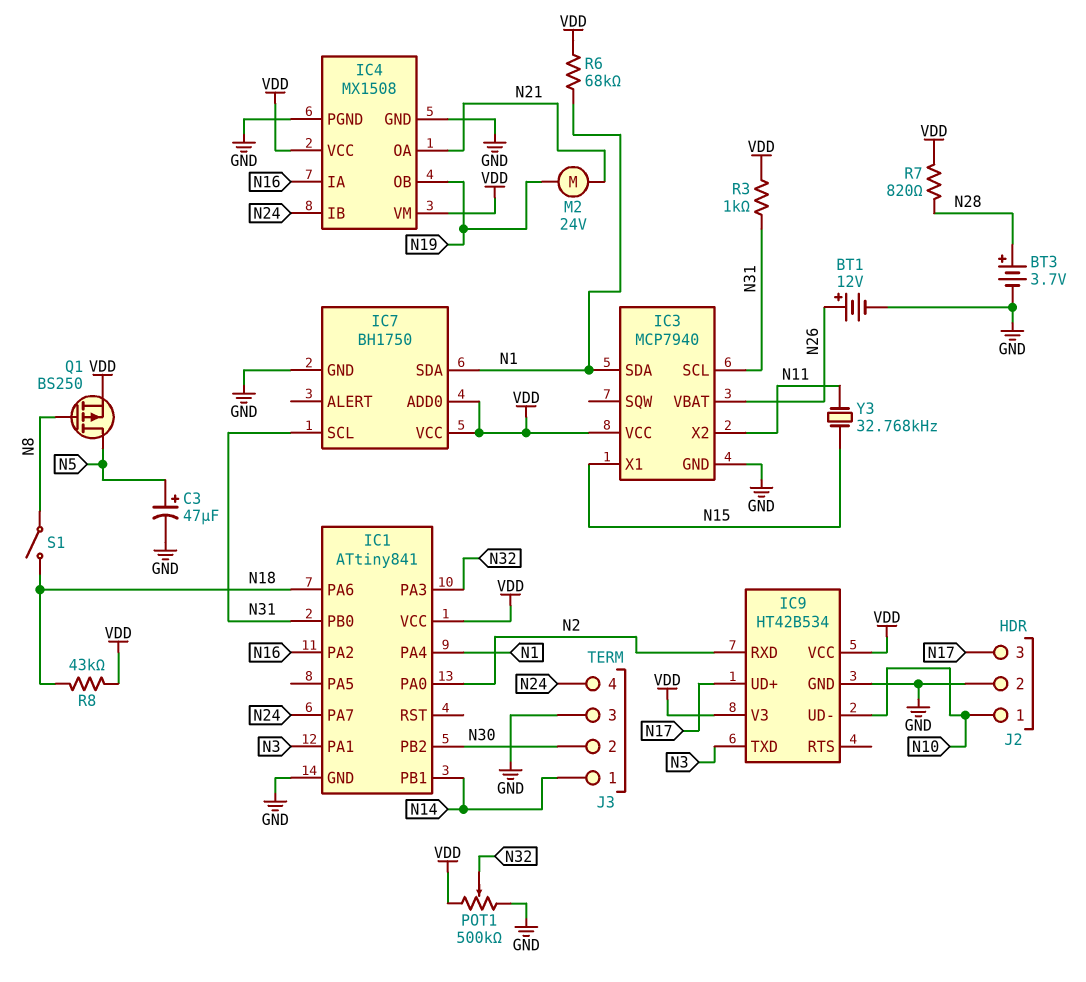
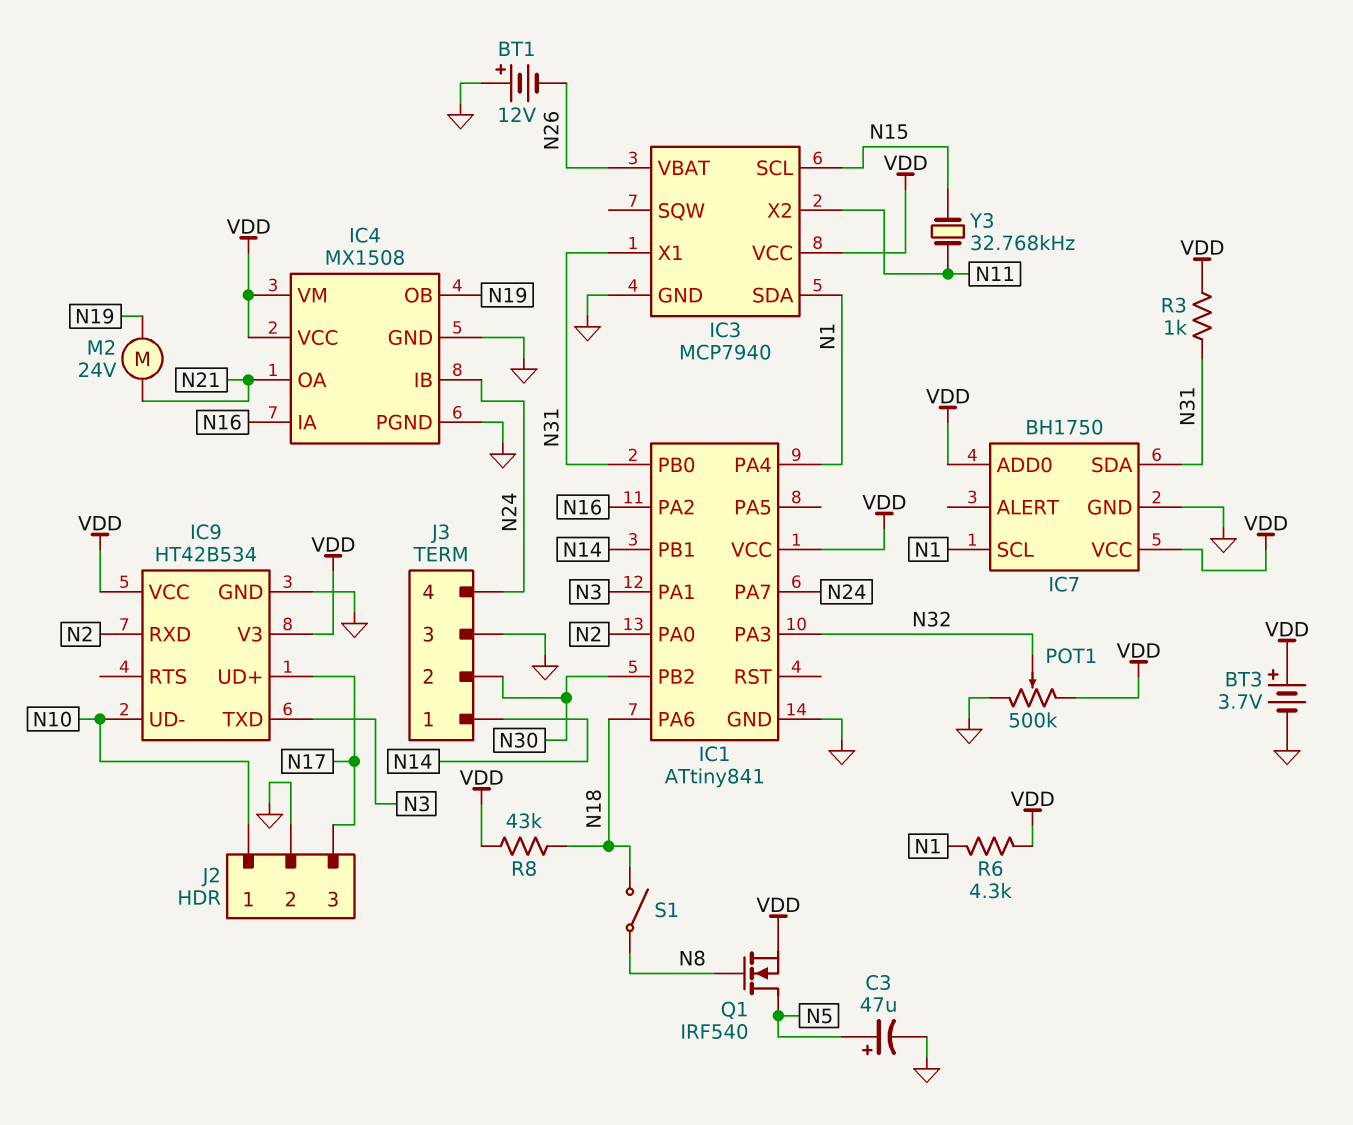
BT1: 12V (plus N26, minus GND) -> 12V (plus GND, minus N26)
BT3: 3.7V (plus N28, minus GND) -> 3.7V (plus VDD, minus GND)
IC3 pin SCL: N31 -> N15
IC3 pin X1: N15 -> N31
IC7 pin SCL: N31 -> N1
IC7 pin SDA: N1 -> N31
Q1: PMOS BS250 (G N8, D N5, S VDD) -> NMOS IRF540 (G N8, D N5, S VDD)
R6: 68k (N1, VDD) -> 4.3k (N1, VDD)
R7: 820 (N28, VDD) -> none

